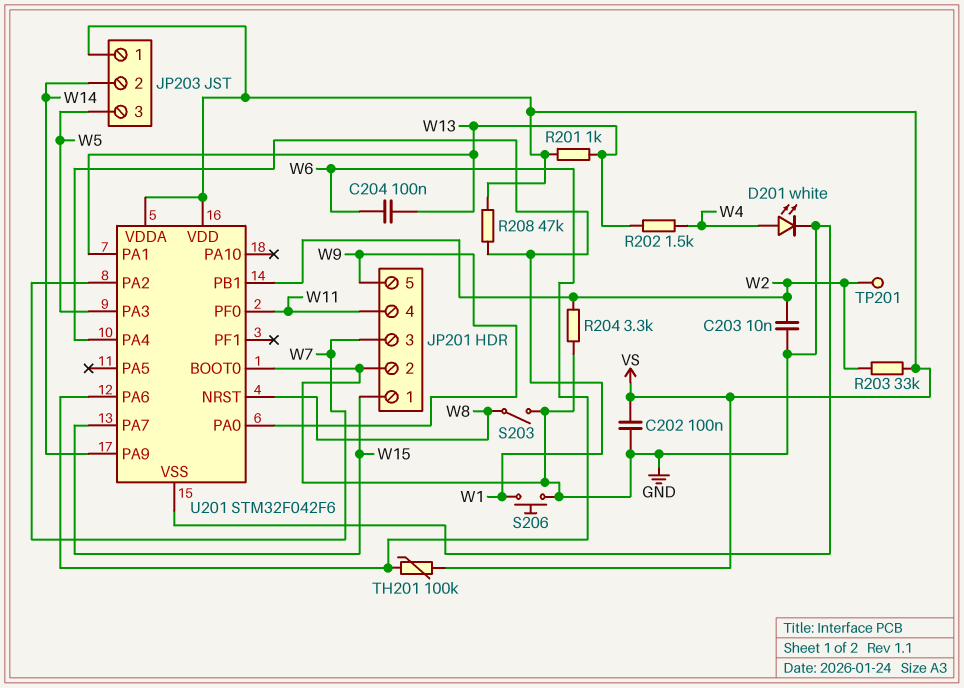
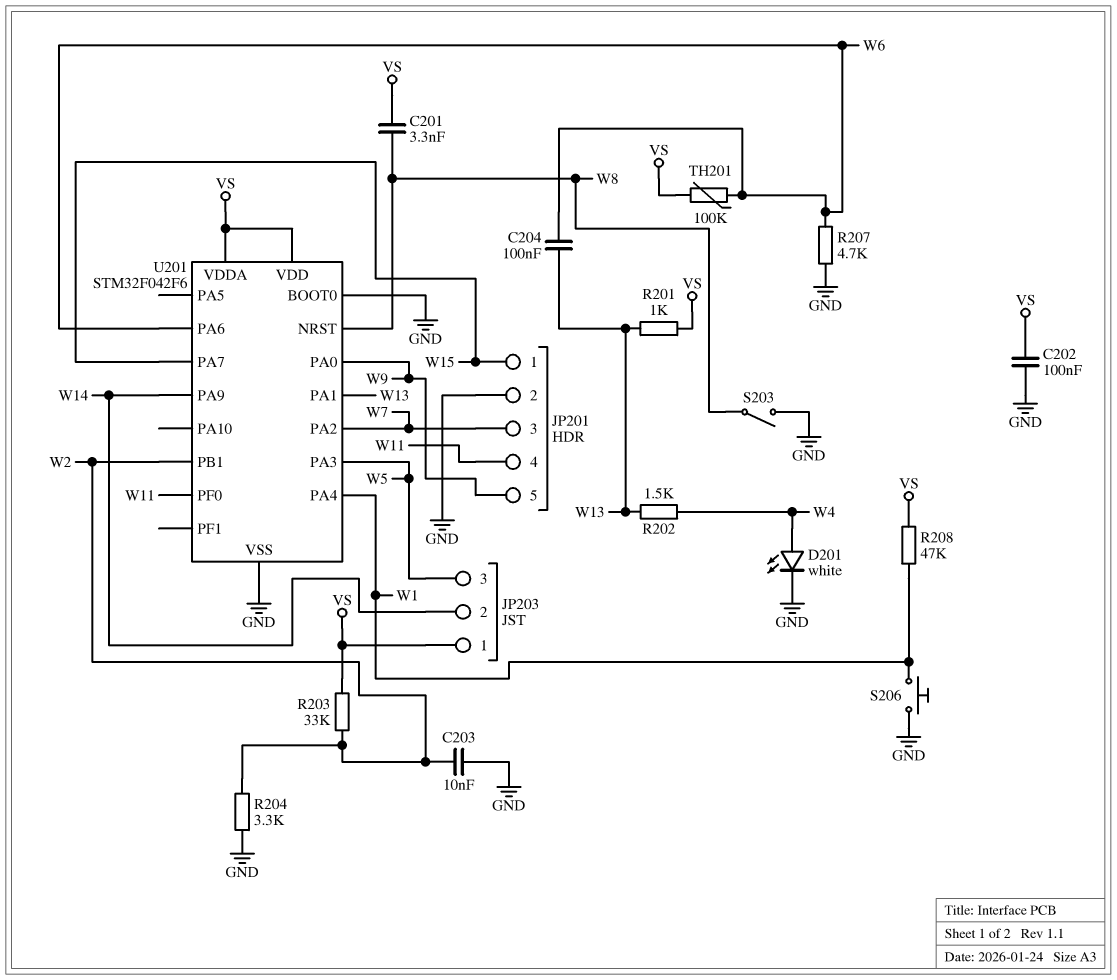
C201: none -> 3.3nF (VS, W8)
R207: none -> 4.7k (GND, W6)
TP201: test point (W2) -> none

